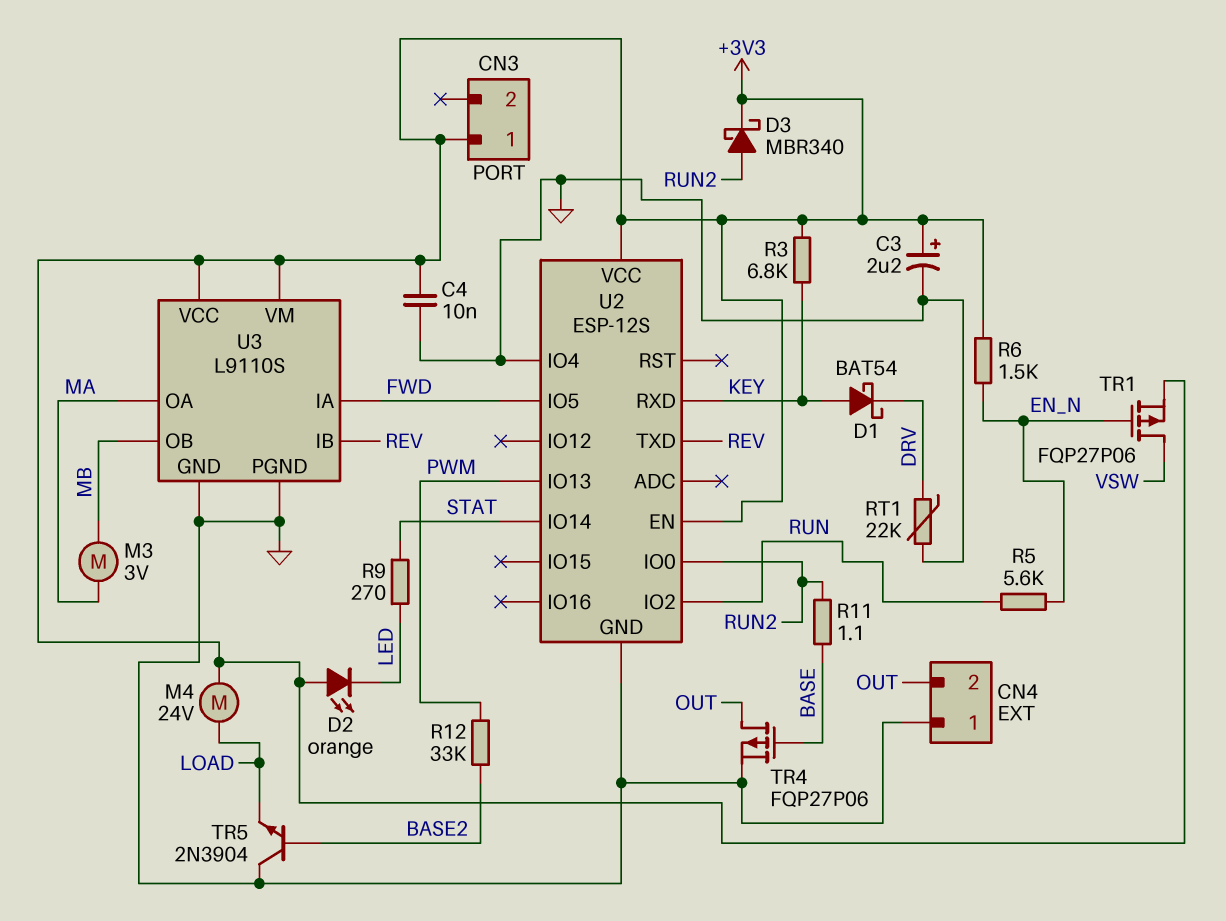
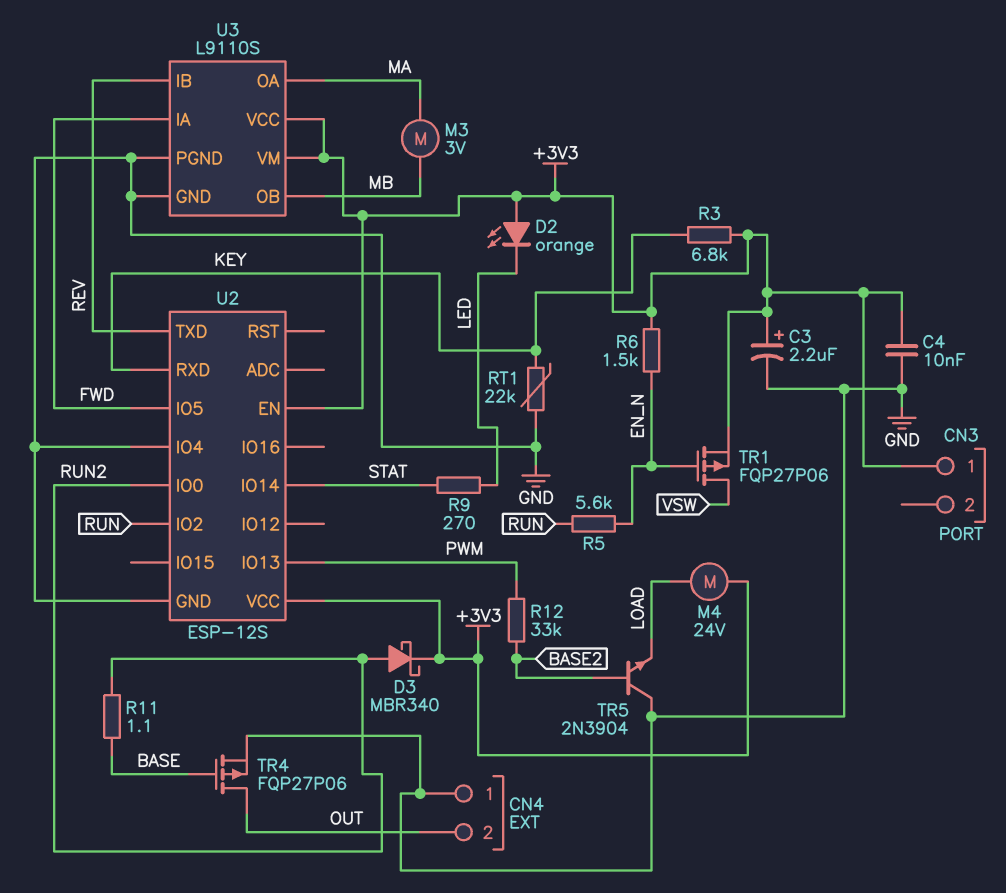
D1: schottky BAT54 (A KEY, K DRV) -> none
RT1: 22k (DRV, GND) -> 22k (GND, KEY)

